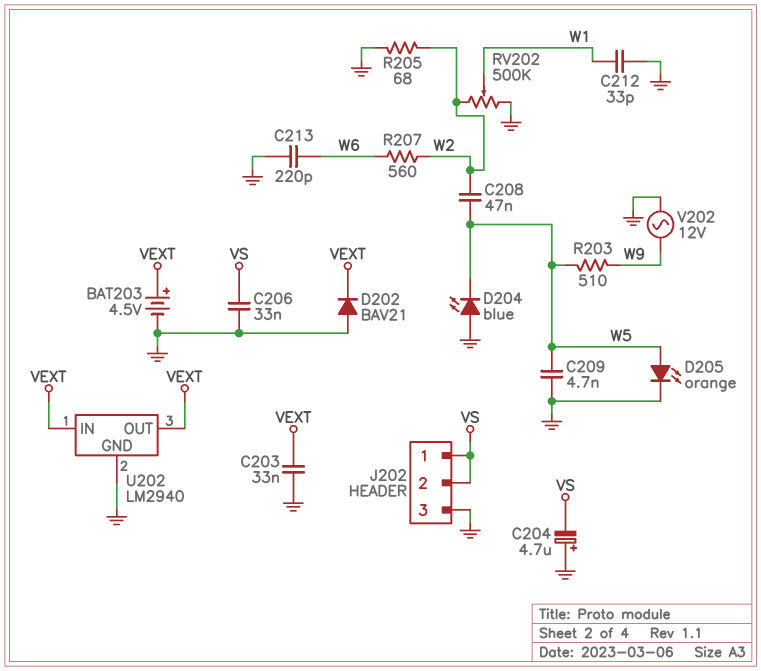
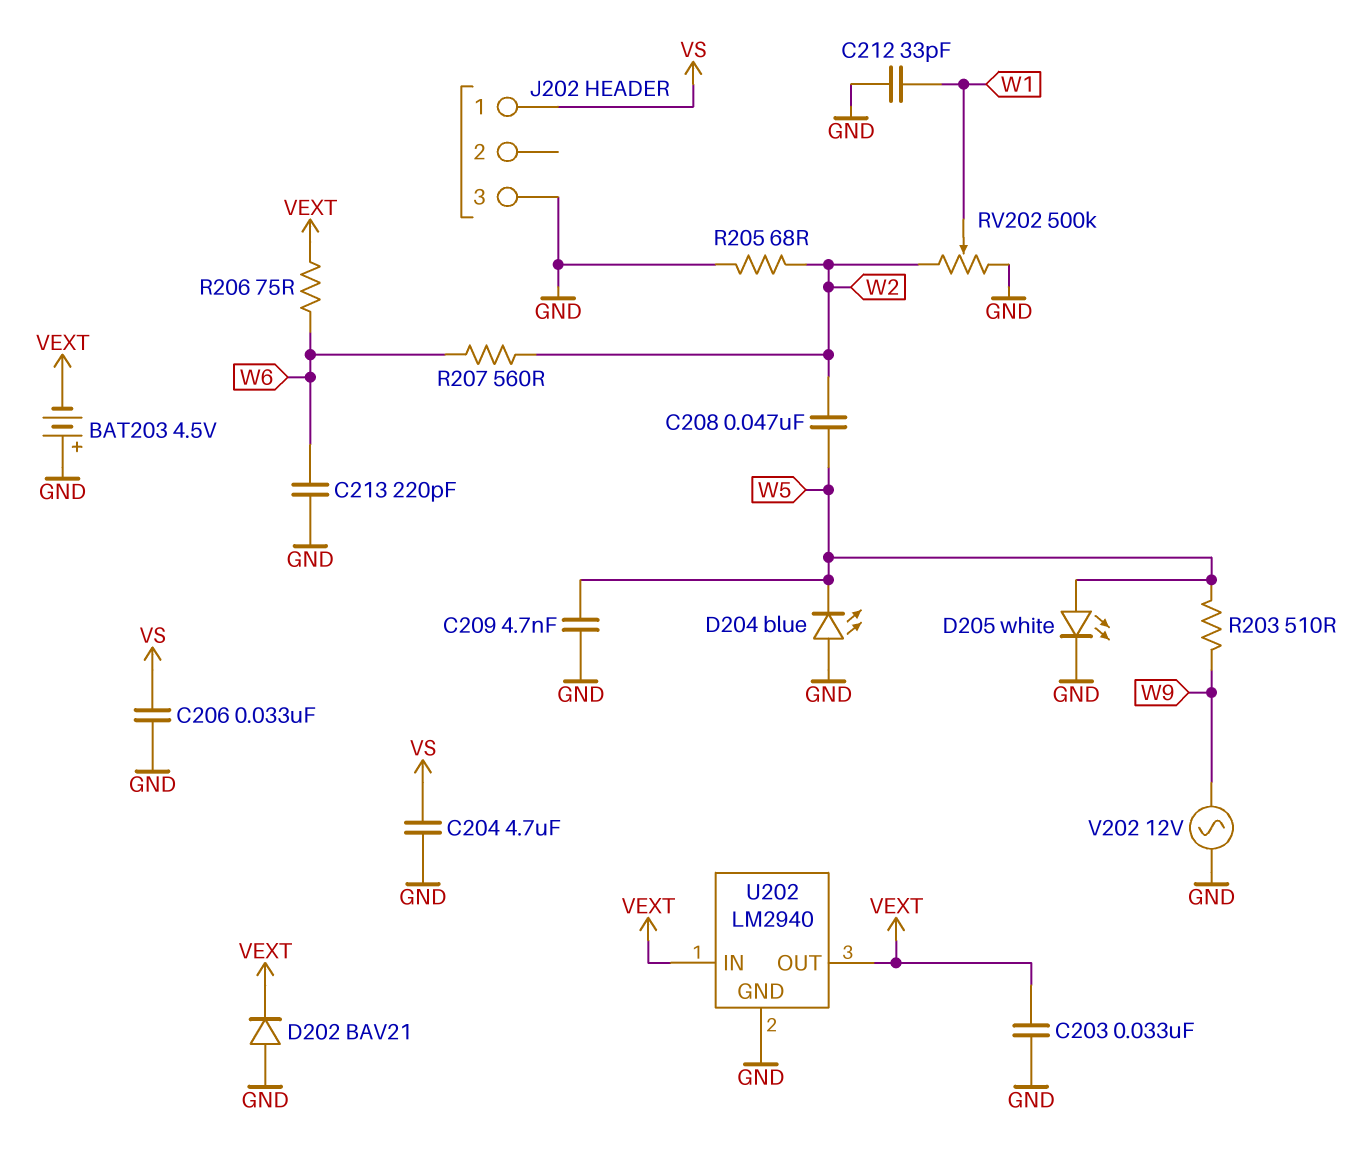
BAT203: 4.5V (plus VEXT, minus GND) -> 4.5V (plus GND, minus VEXT)
C204: 4.7uF (plus GND, minus VS) -> 4.7uF (GND, VS)
D205: LED orange (A W5, K GND) -> LED white (A W5, K GND)
J202 pin 2: VS -> none
R206: none -> 75 (VEXT, W6)

